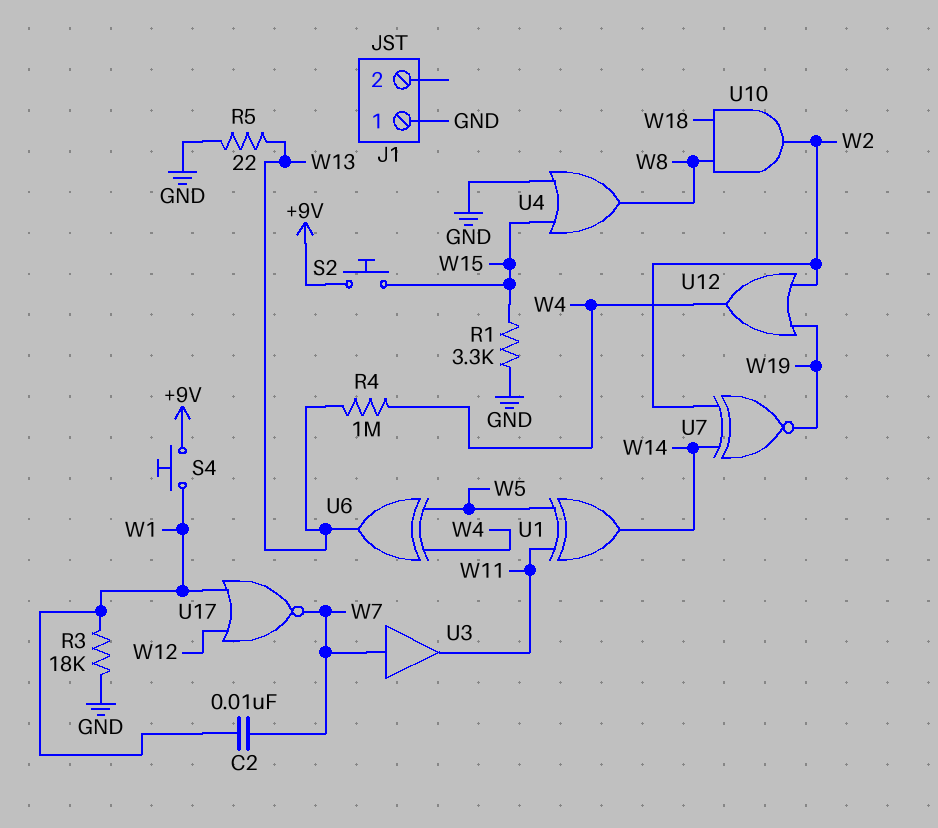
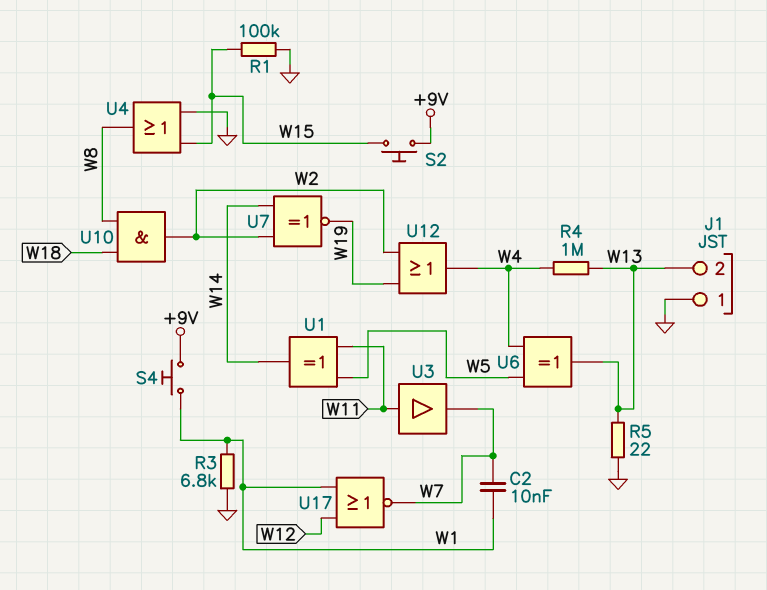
J1 pin 2: none -> W13
R1: 3.3k (GND, W15) -> 100k (GND, W15)
R3: 18k (GND, W1) -> 6.8k (GND, W1)
U3: buffer (in W7, out W11) -> buffer (in W11, out W7)

